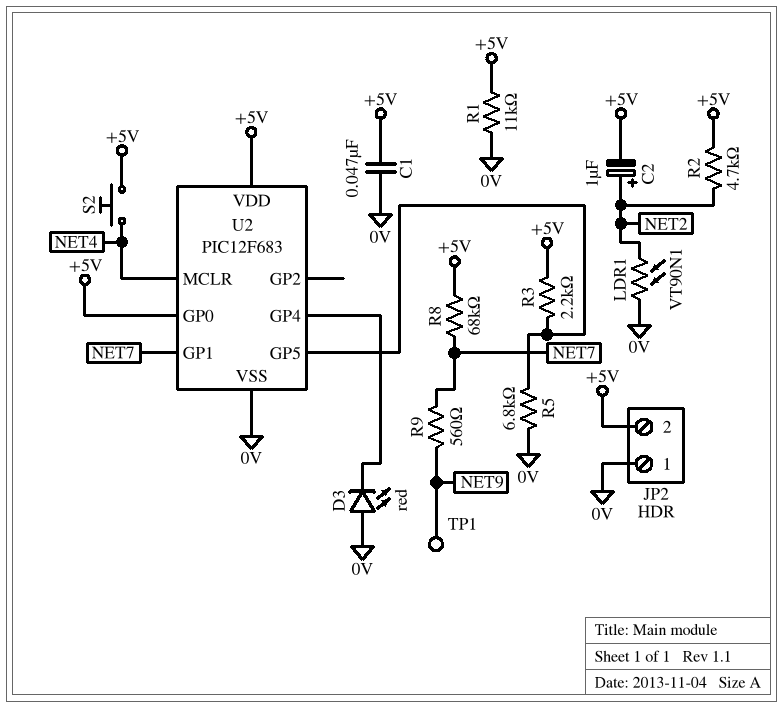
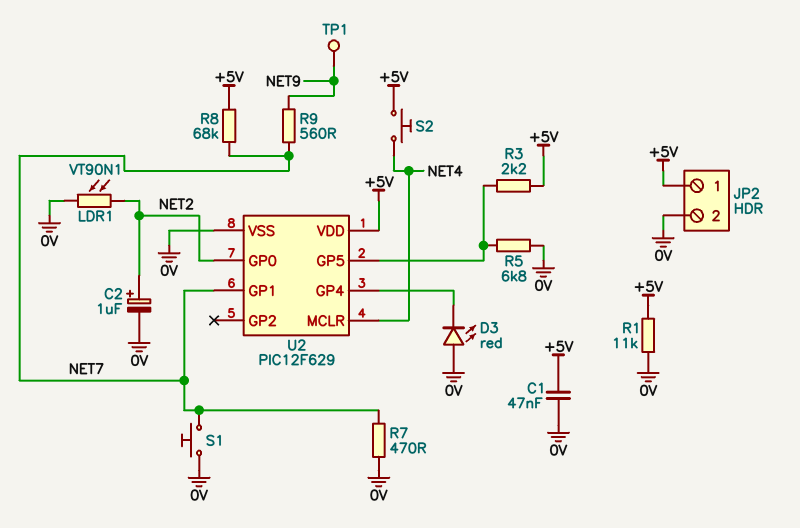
C2: 1uF (plus NET2, minus +5V) -> 1uF (plus NET2, minus 0V)
JP2 pin 1: 0V -> +5V
JP2 pin 2: +5V -> 0V
R2: 4.7k (+5V, NET2) -> none
R7: none -> 470 (0V, NET7)
S1: none -> button (0V, NET7)
U2: PIC12F683 -> PIC12F629
U2 pin GP0: +5V -> NET2

